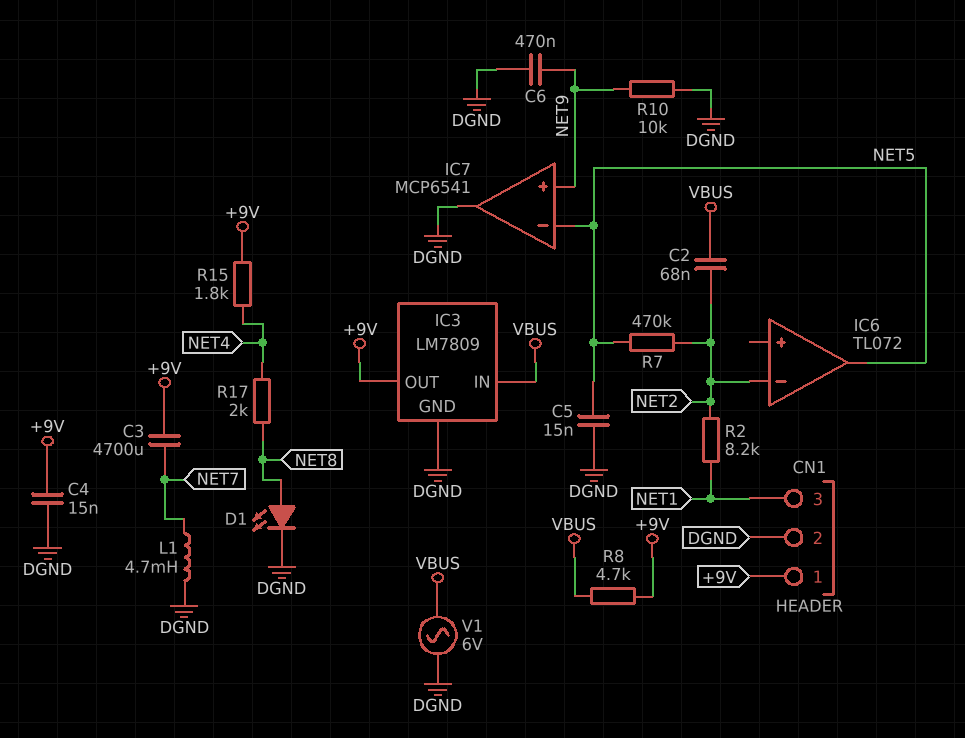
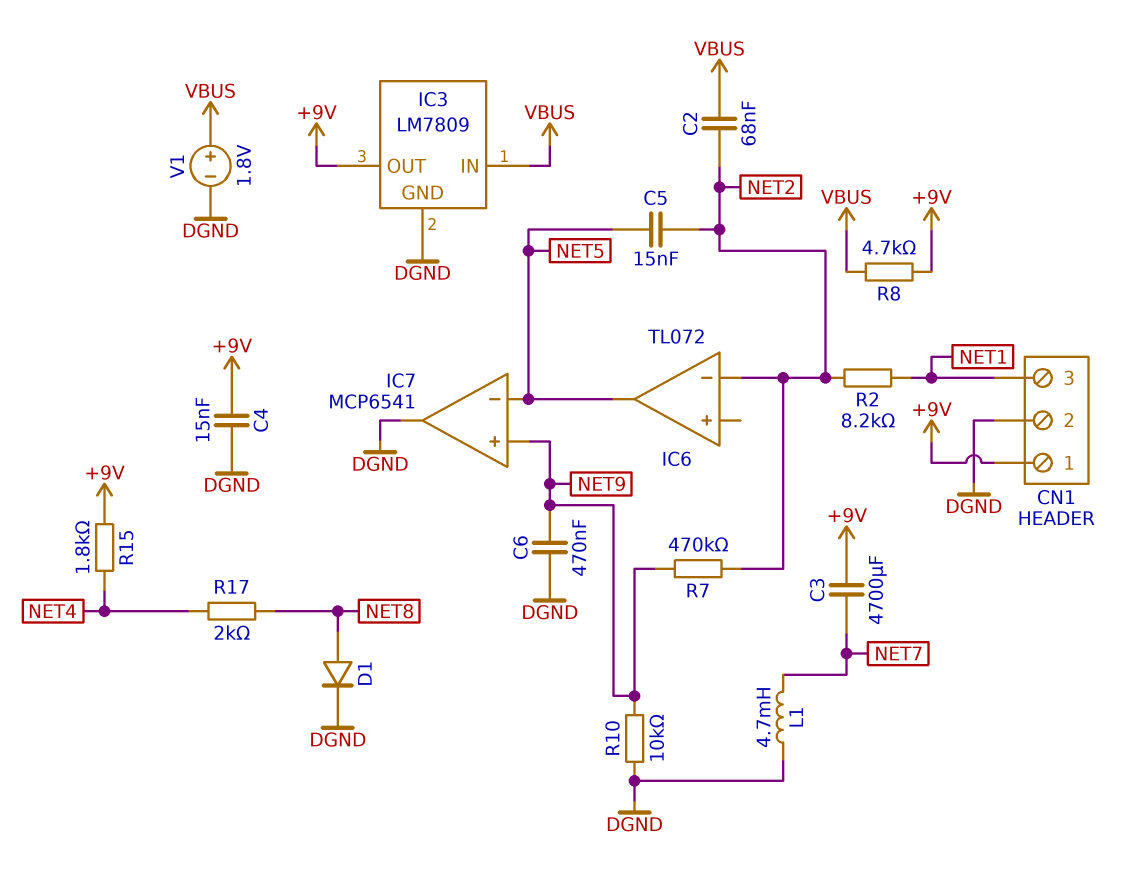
C5: 15nF (DGND, NET5) -> 15nF (NET2, NET5)
D1: LED (A NET8, K DGND) -> diode (A NET8, K DGND)
R7: 470k (NET2, NET5) -> 470k (NET2, NET9)
V1: AC 6V (DGND, VBUS) -> 1.8V (plus VBUS, minus DGND)

